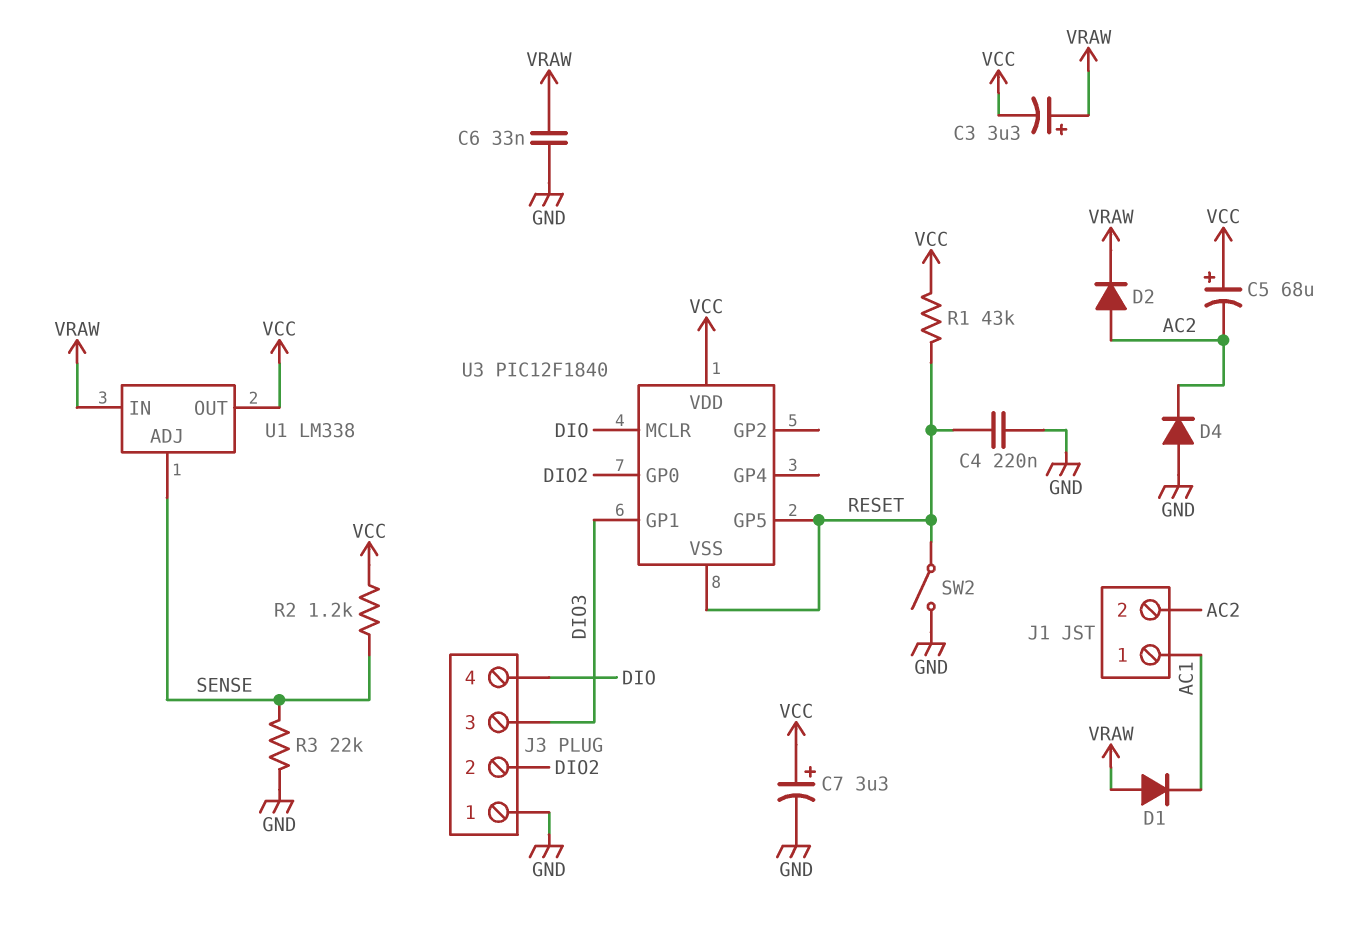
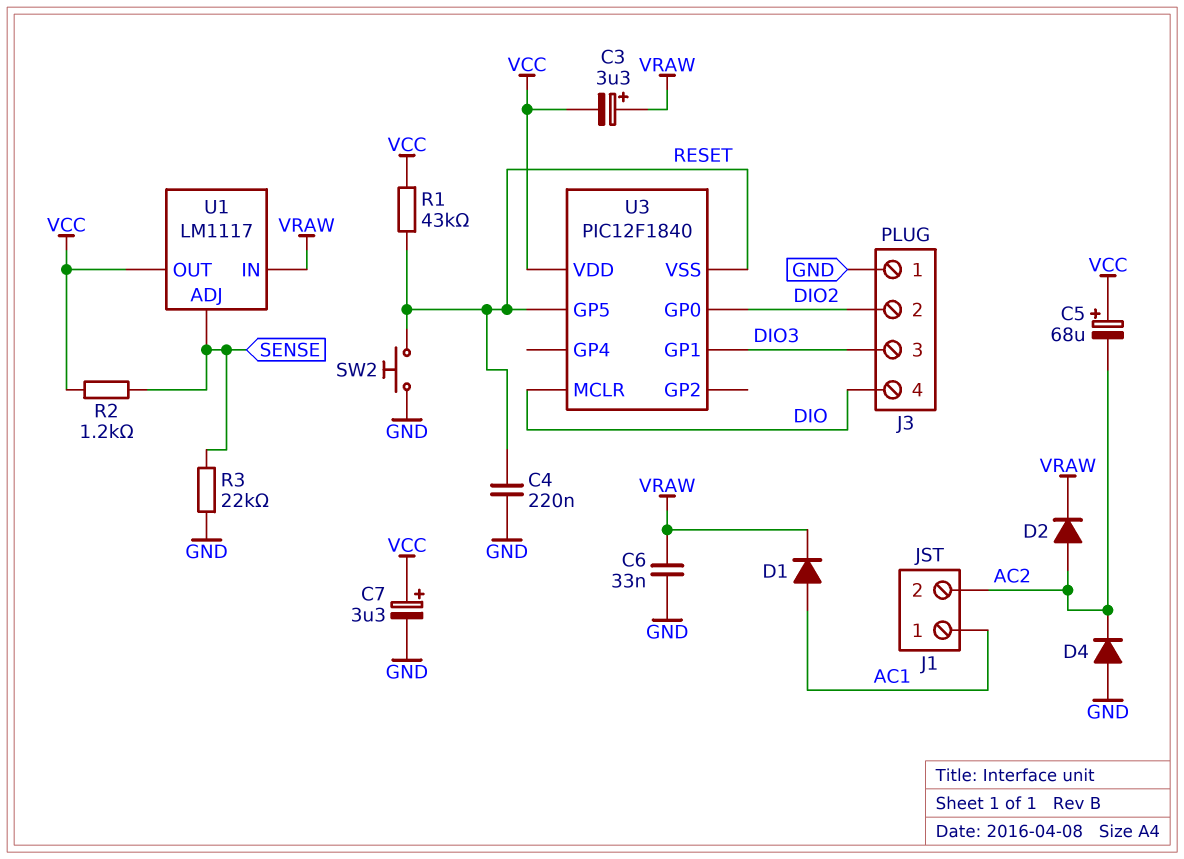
D1: diode (A VRAW, K AC1) -> diode (A AC1, K VRAW)
SW2: switch (GND, RESET) -> button (GND, RESET)
U1: LM338 -> LM1117

